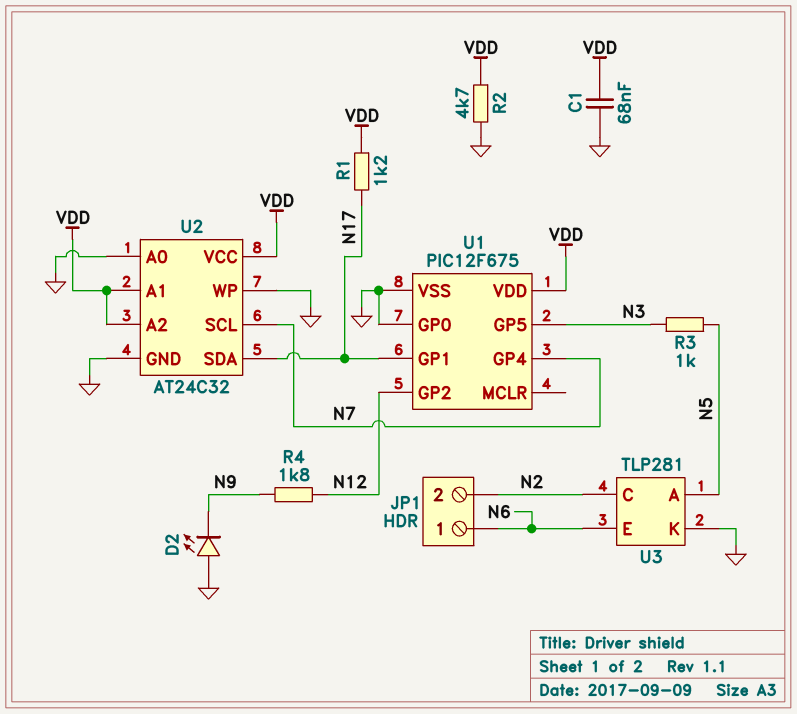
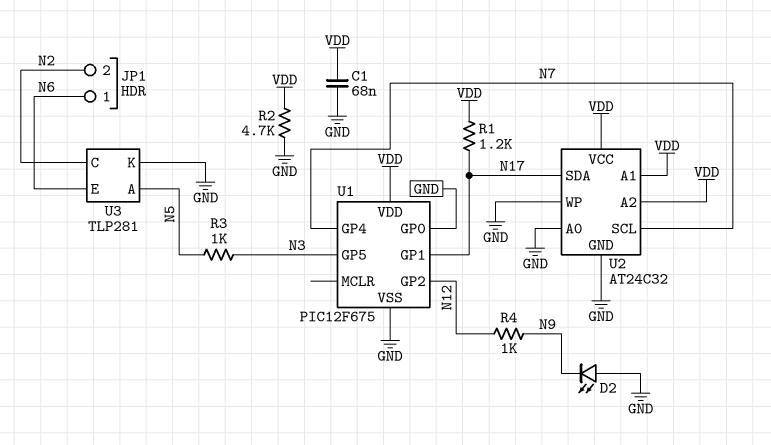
R4: 1.8k (N9, N12) -> 1k (N9, N12)

